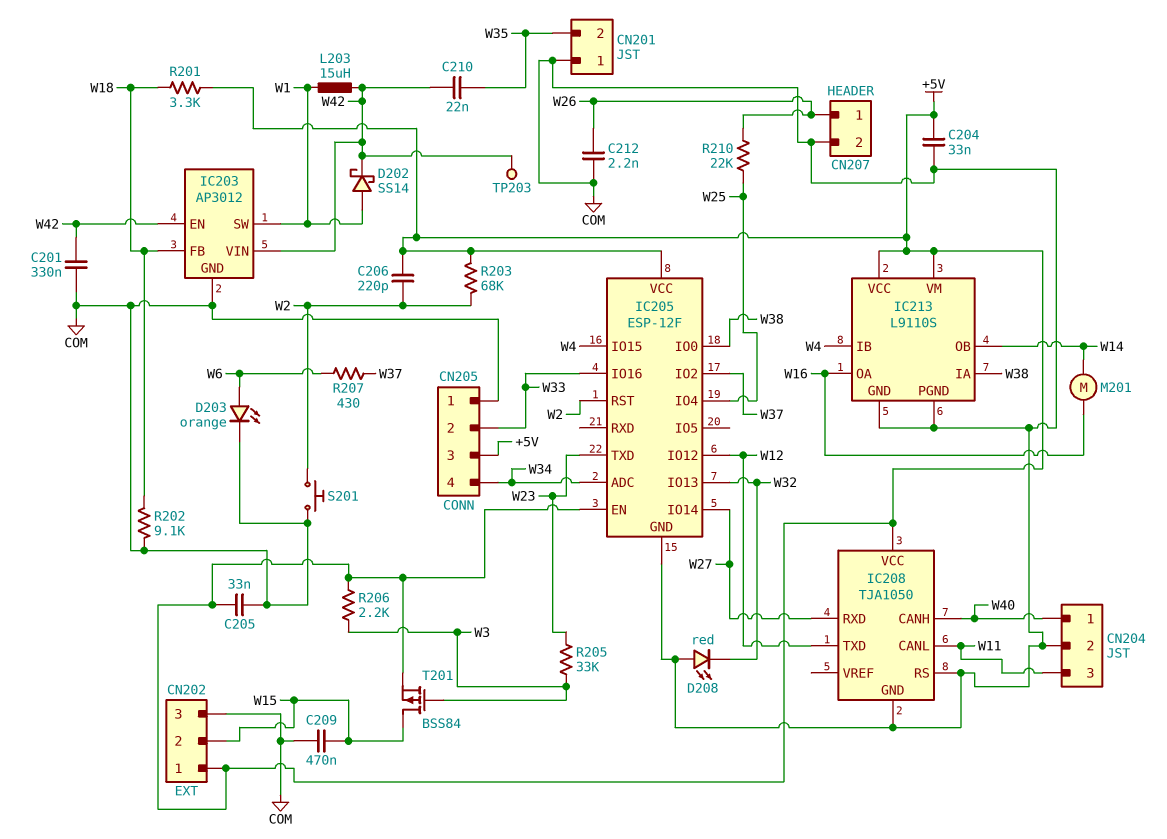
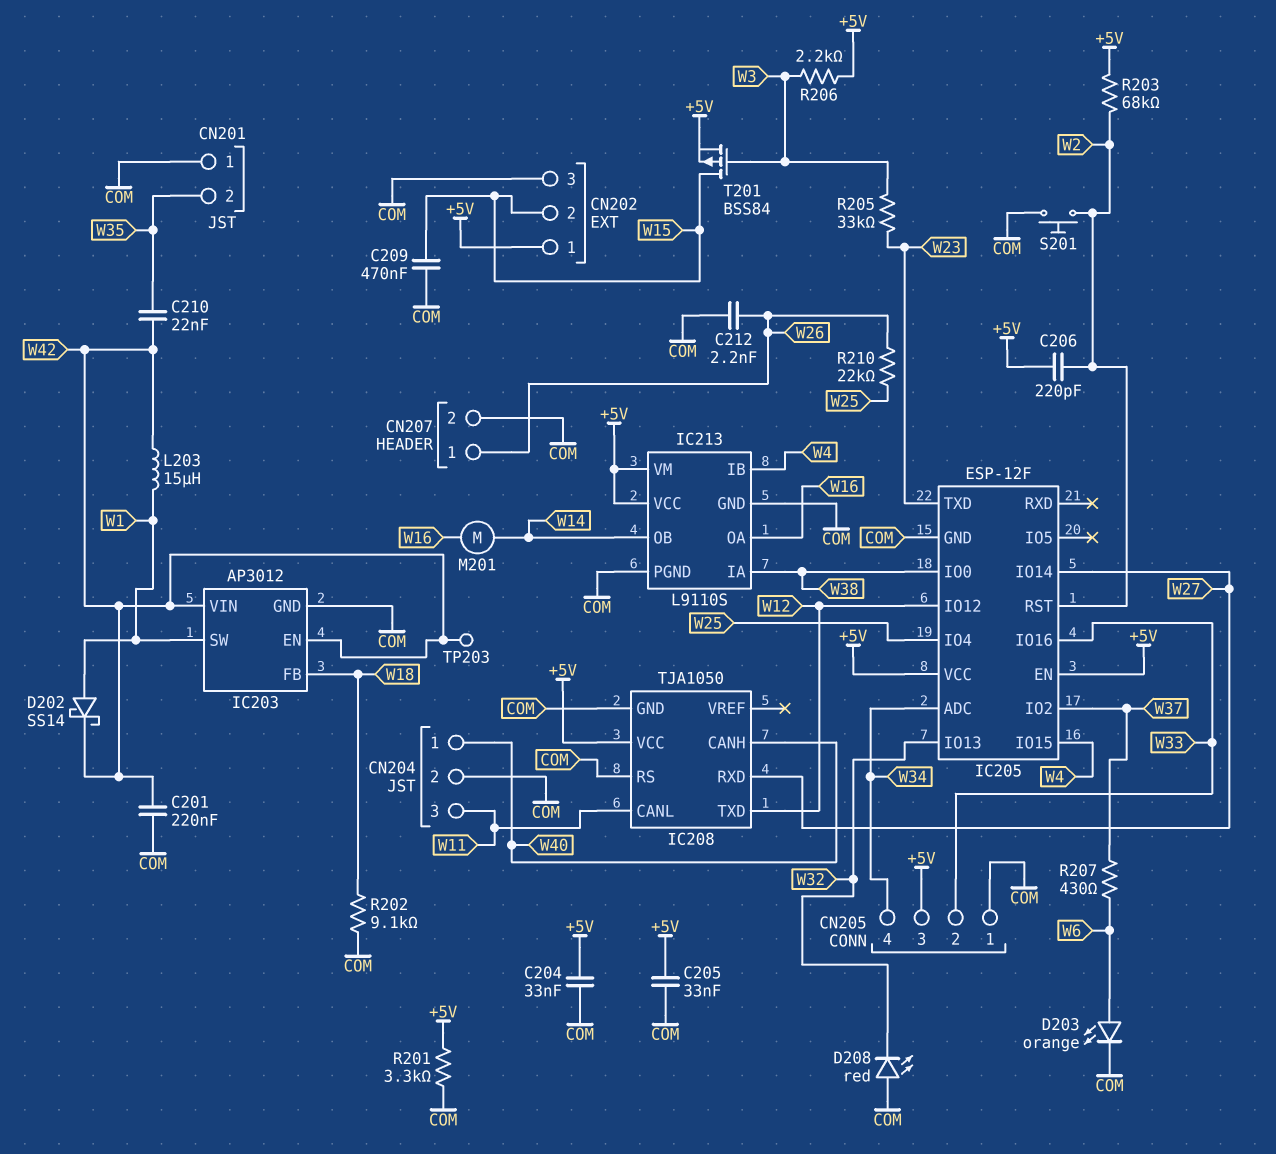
C201: 330nF (COM, W42) -> 220nF (COM, W42)
R201: 3.3k (+5V, W18) -> 3.3k (+5V, COM)

